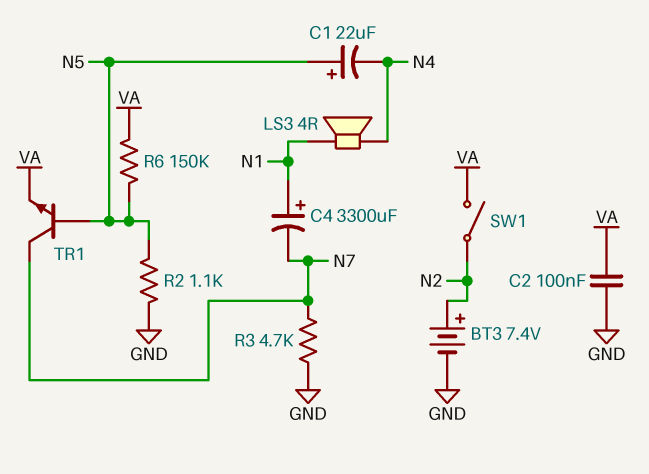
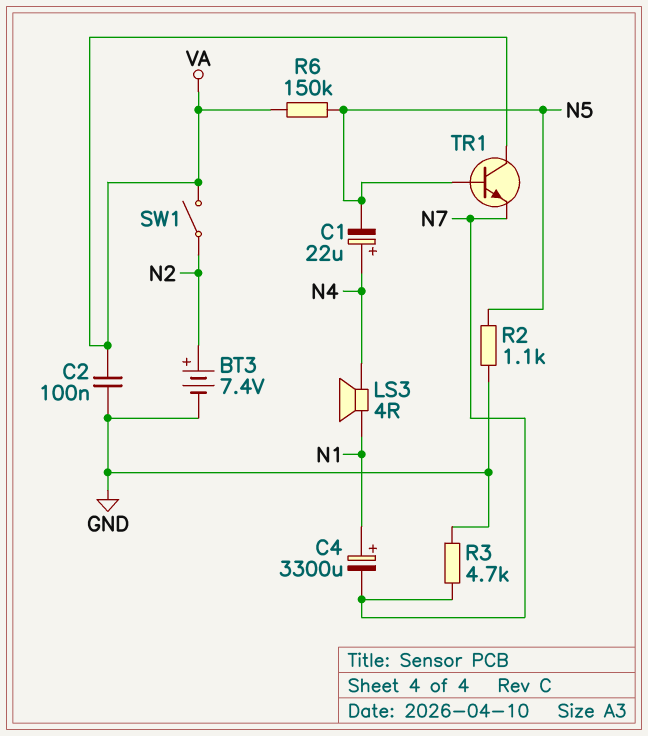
C1: 22uF (plus N5, minus N4) -> 22uF (plus N4, minus N5)
TR1: NPN (B N5, C N7, E VA) -> NPN (B N5, C VA, E N7)

